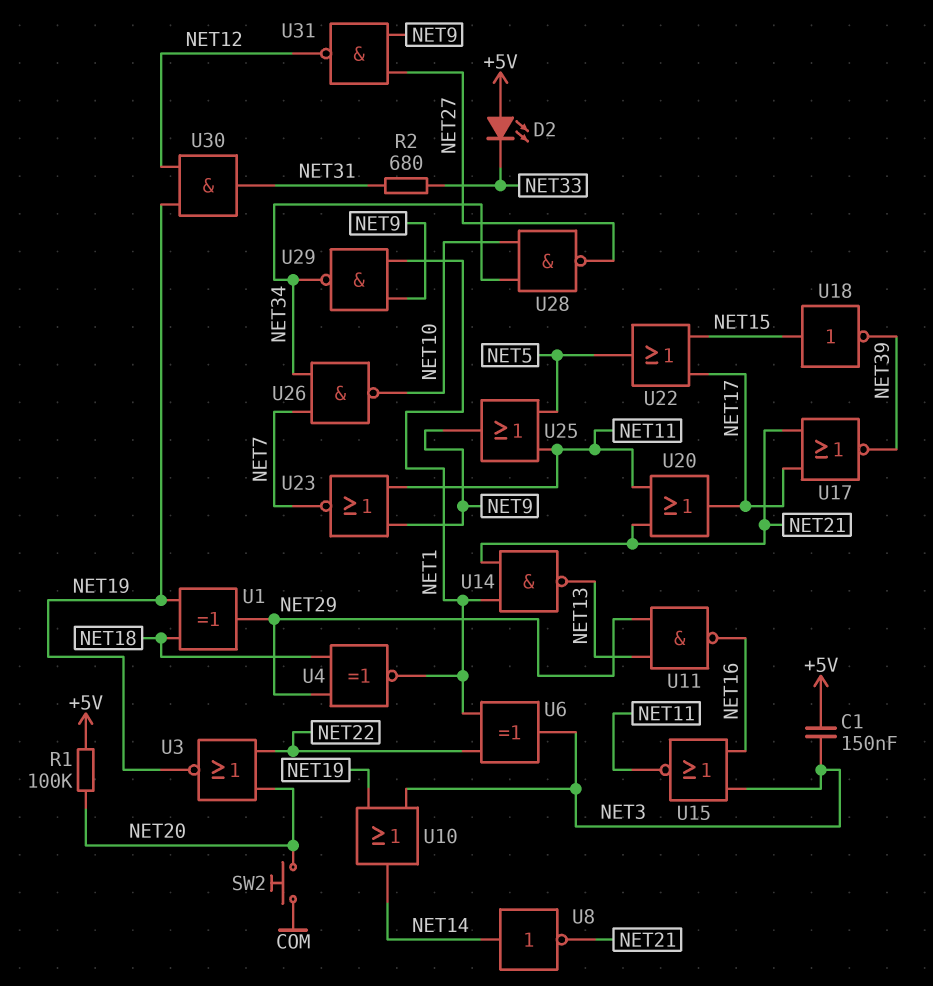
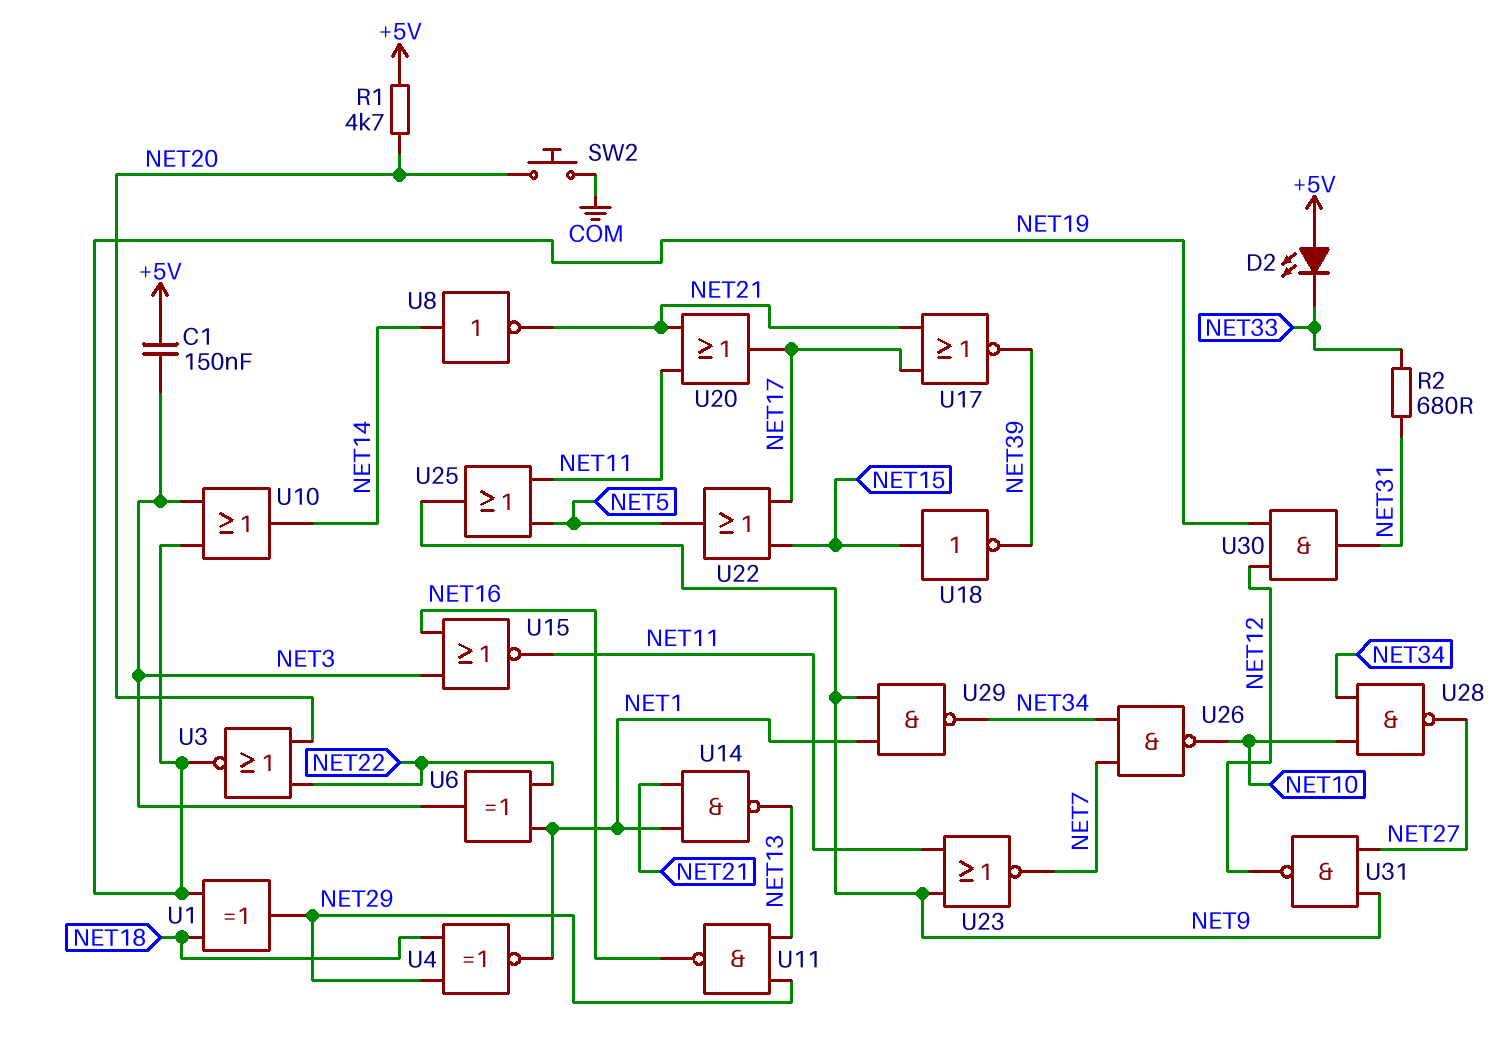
R1: 100k (+5V, NET20) -> 4.7k (+5V, NET20)

